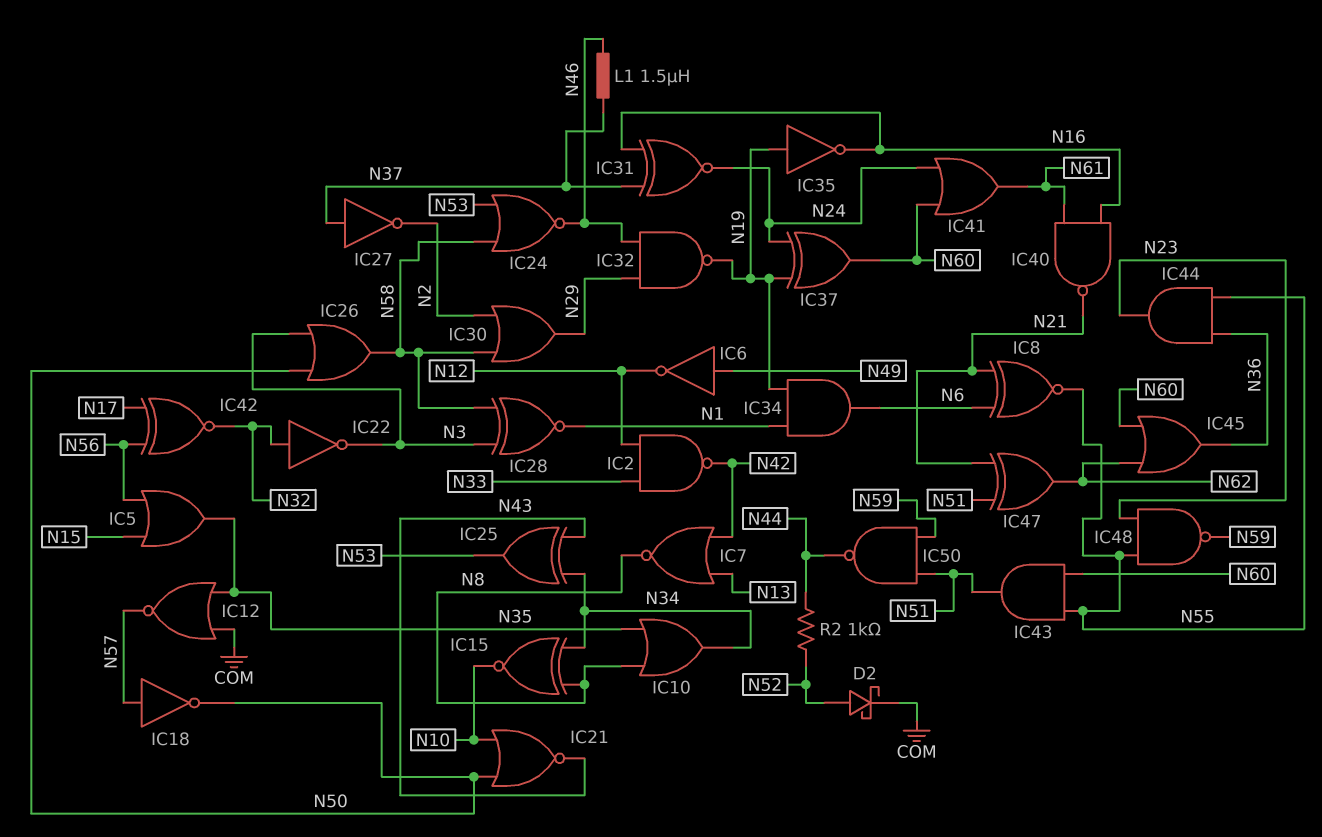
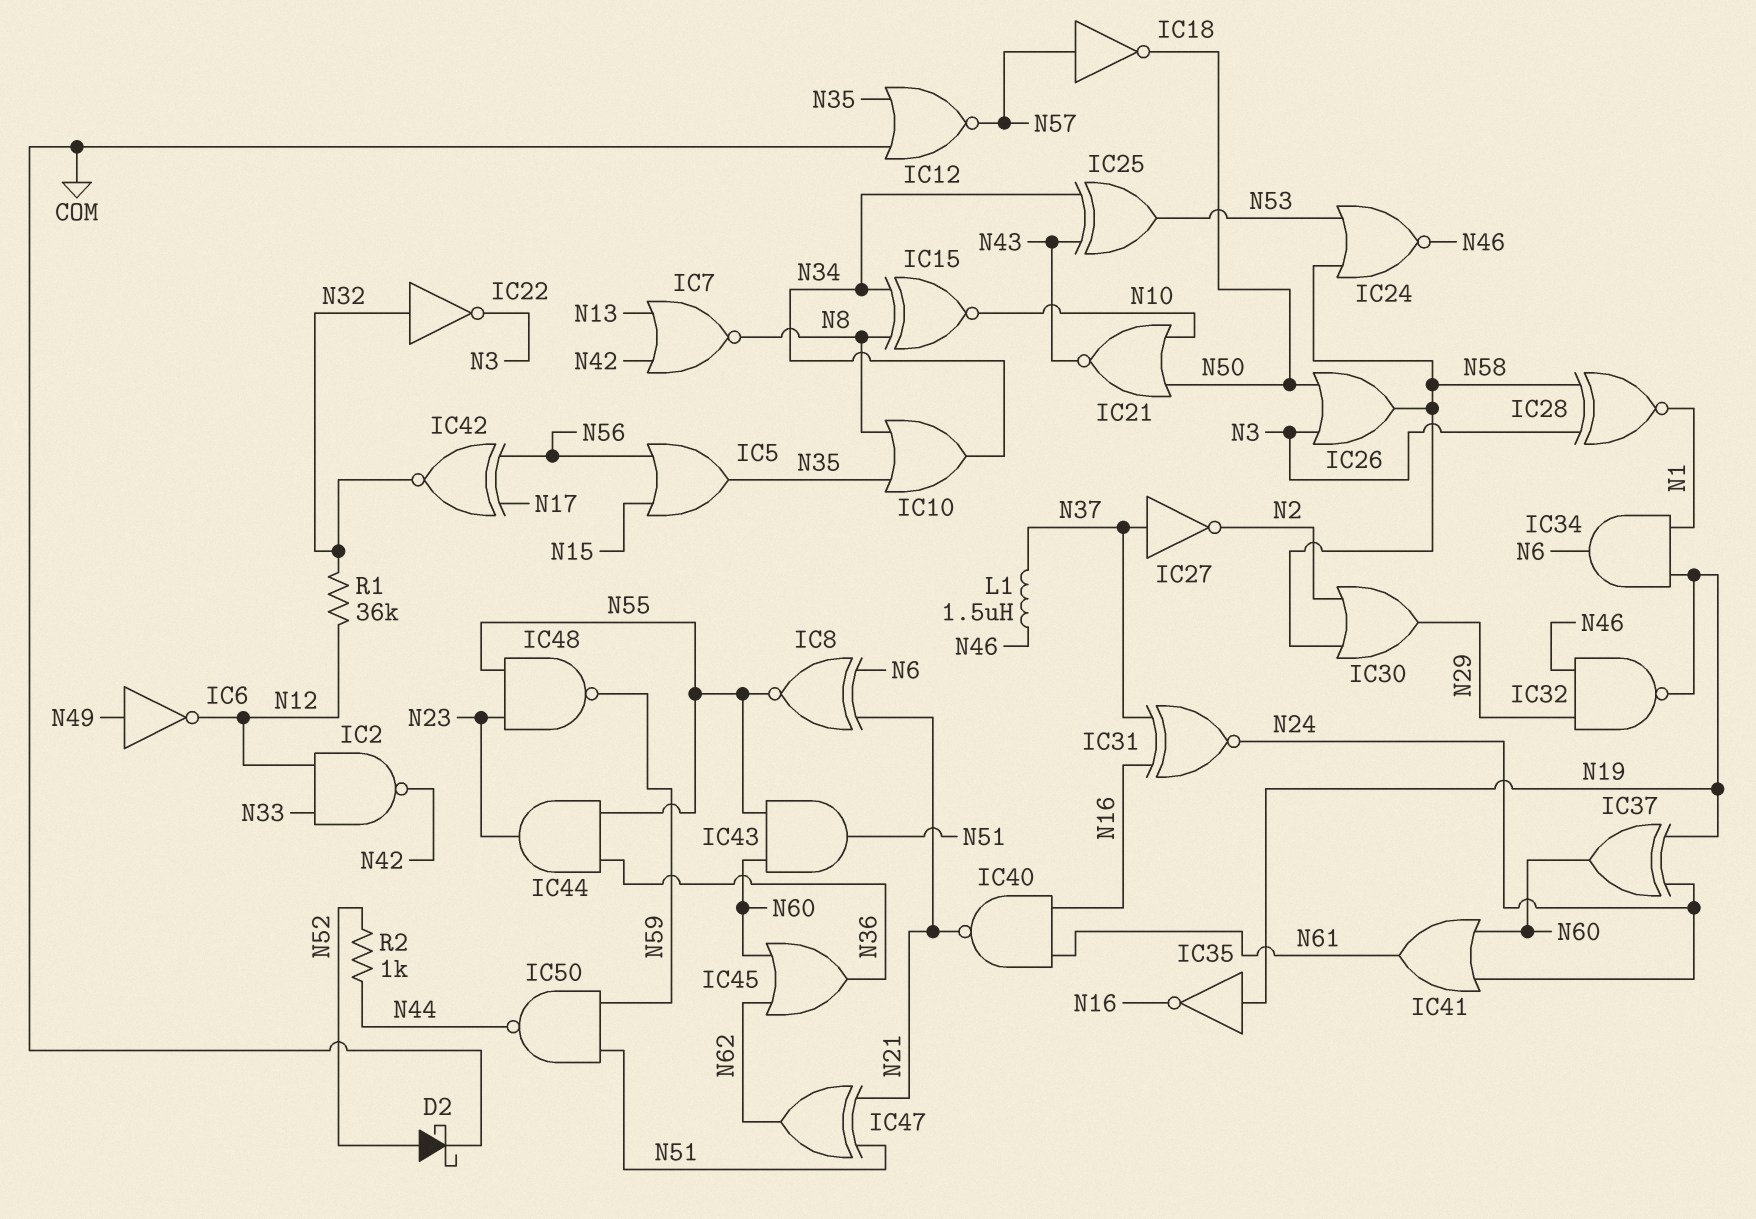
R1: none -> 36k (N12, N32)

